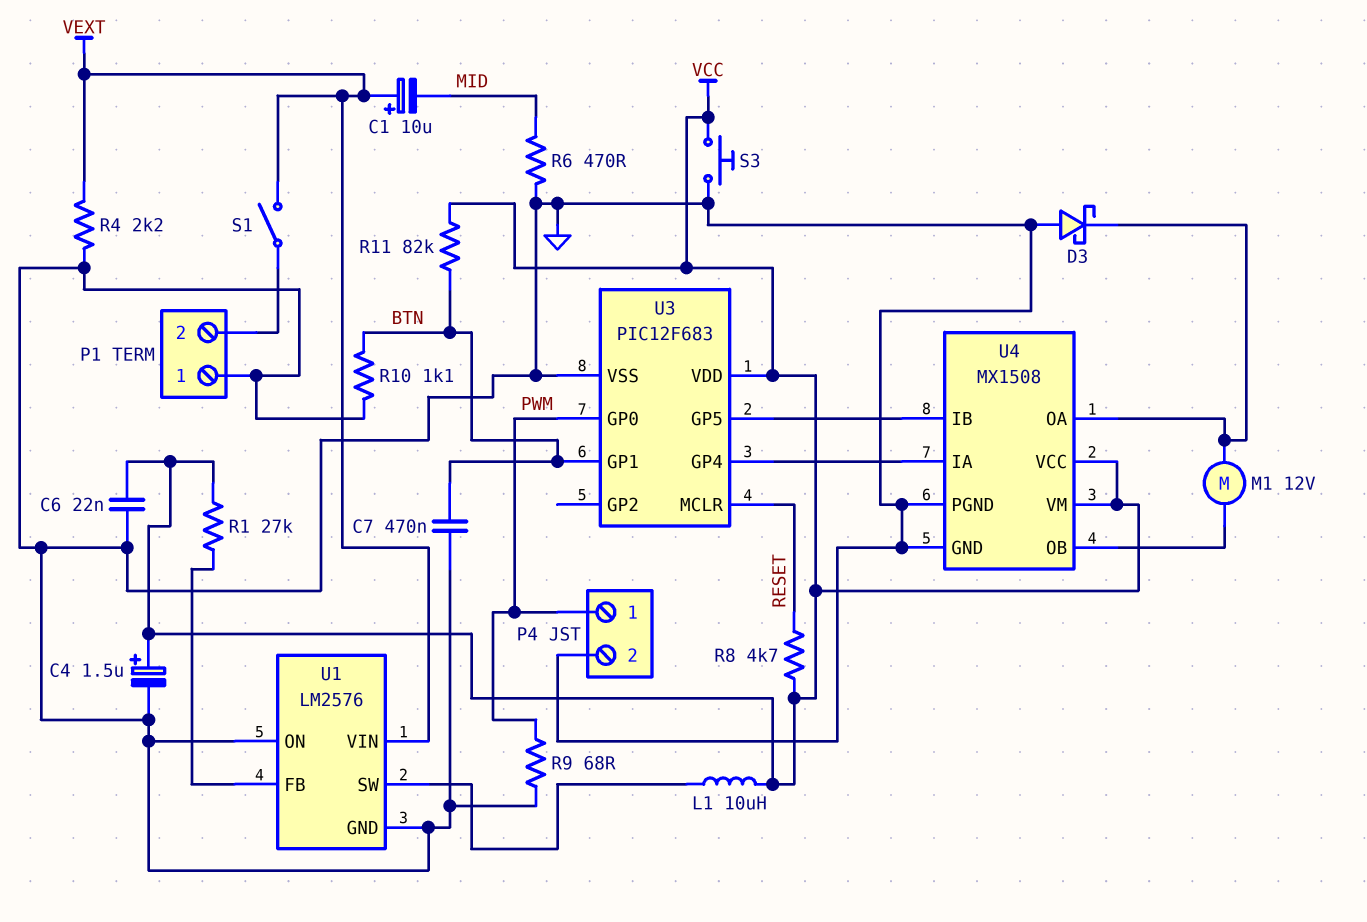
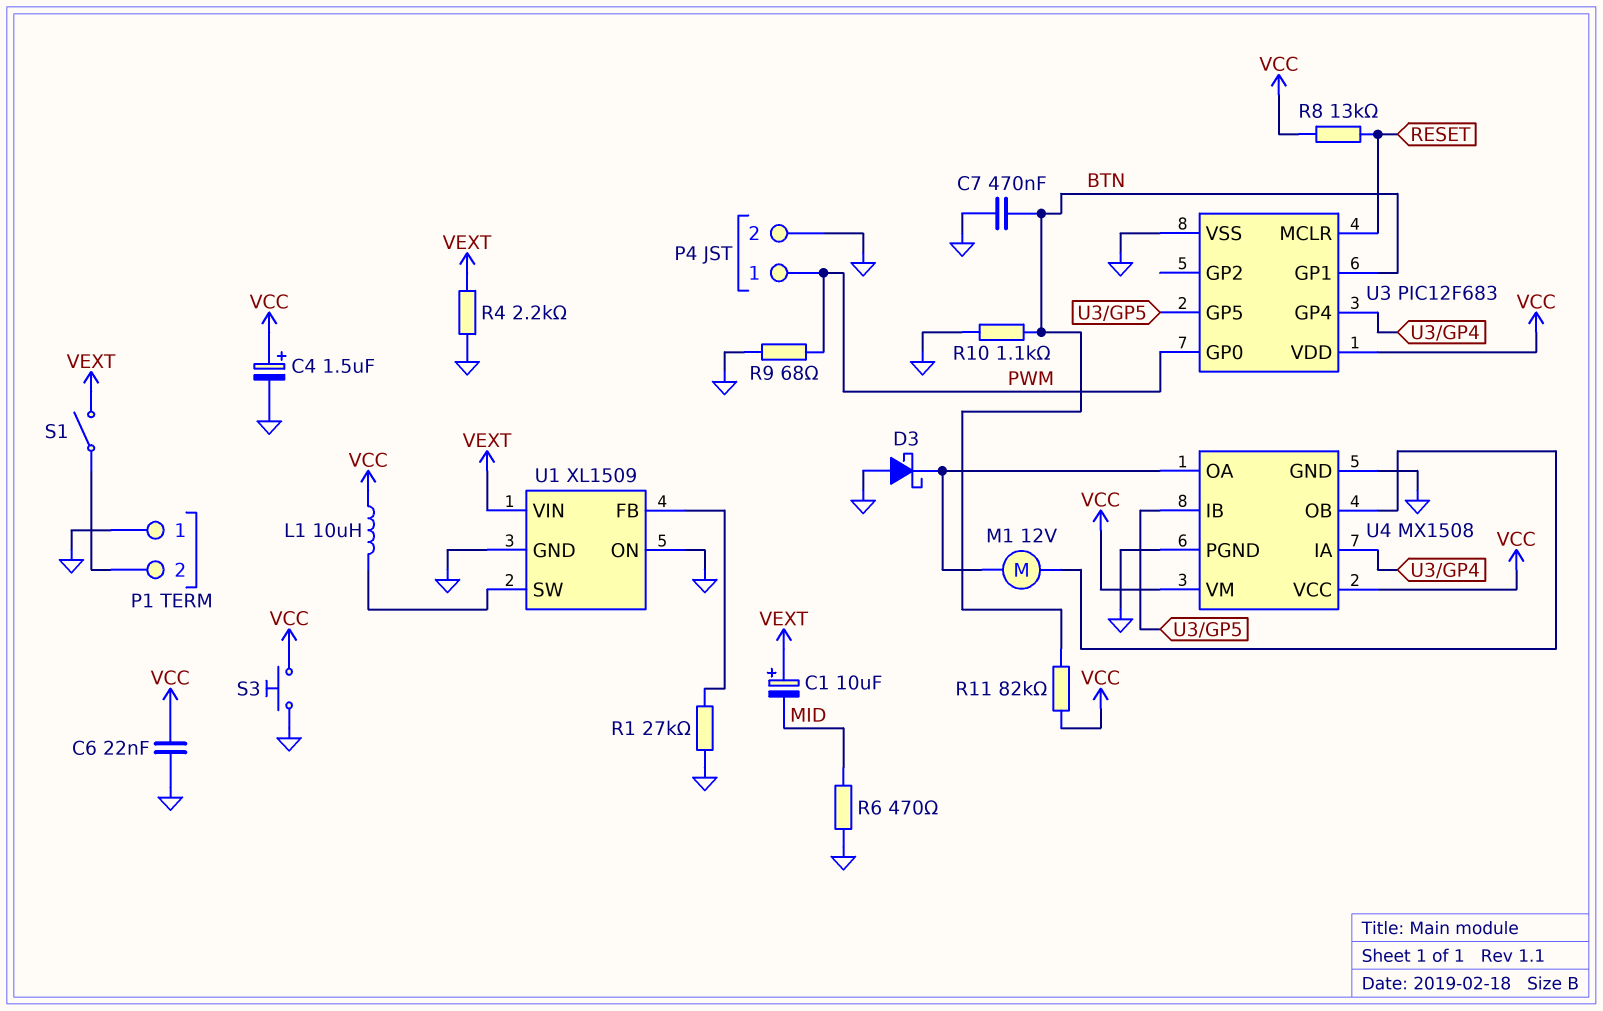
R1: 27k (U1/FB, VCC) -> 27k (GND, U1/FB)
R8: 4.7k (RESET, VCC) -> 13k (RESET, VCC)
U1: LM2576 -> XL1509

